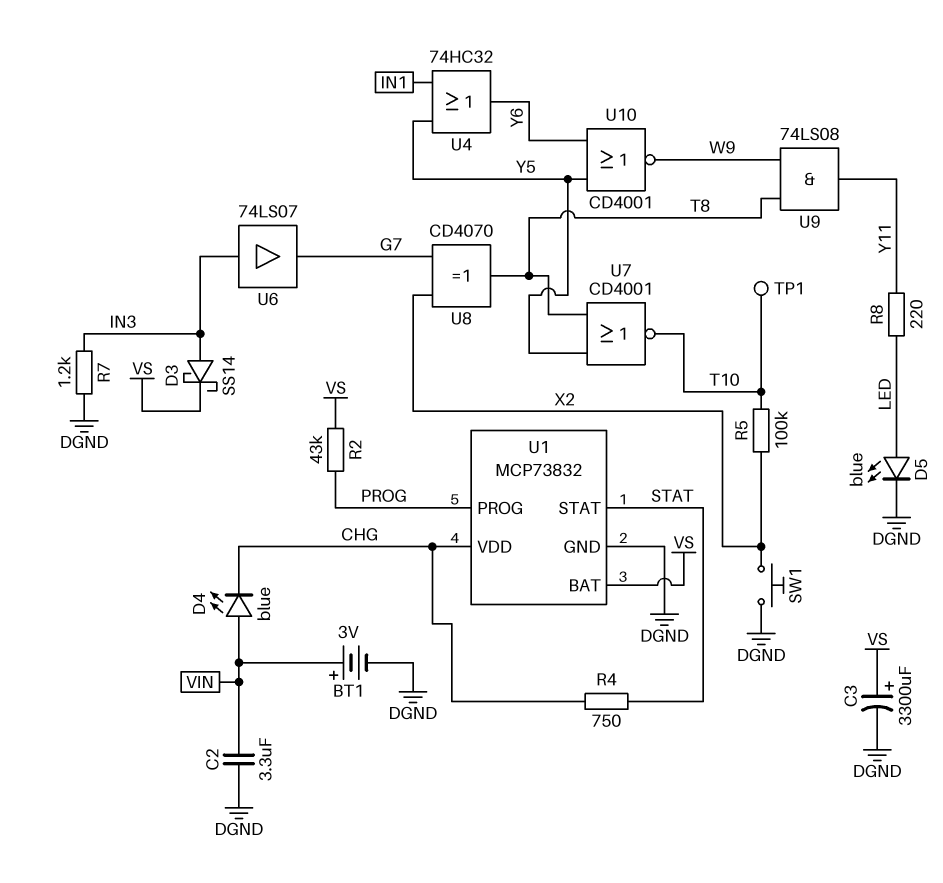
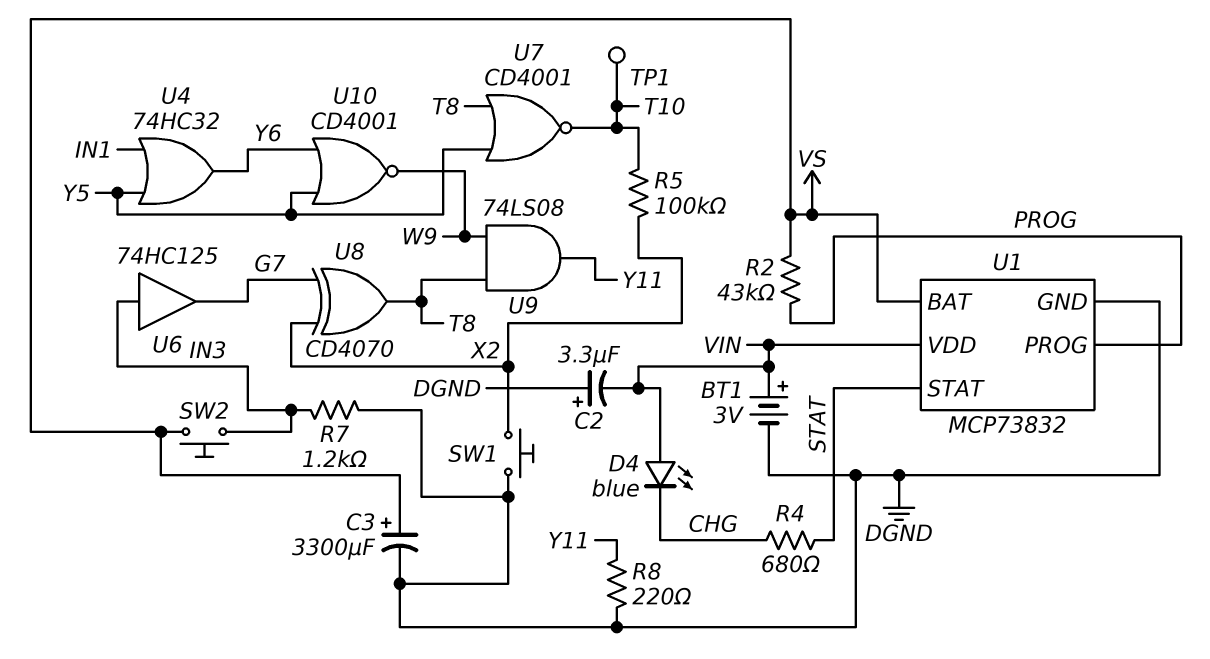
C2: 3.3uF (DGND, VIN) -> 3.3uF (plus DGND, minus VIN)
D3: schottky SS14 (A IN3, K VS) -> none
D5: LED blue (A LED, K DGND) -> none
R4: 750 (CHG, STAT) -> 680 (CHG, STAT)
R8: 220 (LED, Y11) -> 220 (DGND, Y11)
SW2: none -> button (IN3, VS)
U1 pin VDD: CHG -> VIN
U6: buffer 74LS07 (in IN3, out G7) -> buffer 74HC125 (in IN3, out G7)

